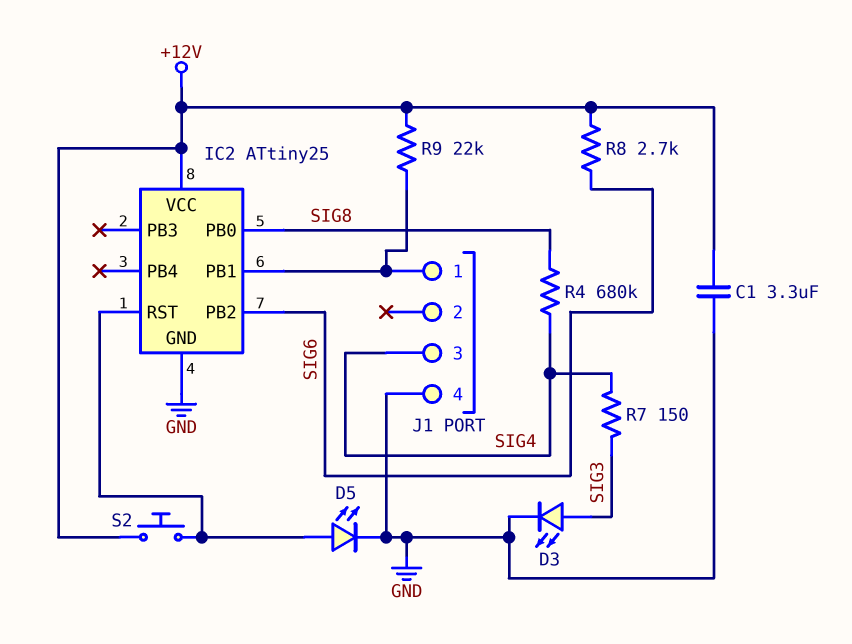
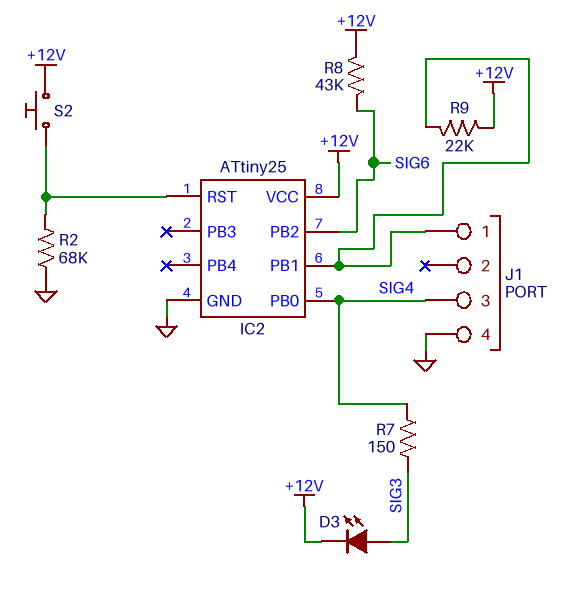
C1: 3.3uF (+12V, GND) -> none
D3: LED (A SIG3, K GND) -> LED (A SIG3, K +12V)
D5: LED (A IC2/RST, K GND) -> none
IC2 pin PB0: SIG8 -> SIG4
R2: none -> 68k (GND, IC2/RST)
R4: 680k (SIG4, SIG8) -> none
R8: 2.7k (+12V, SIG6) -> 43k (+12V, SIG6)

